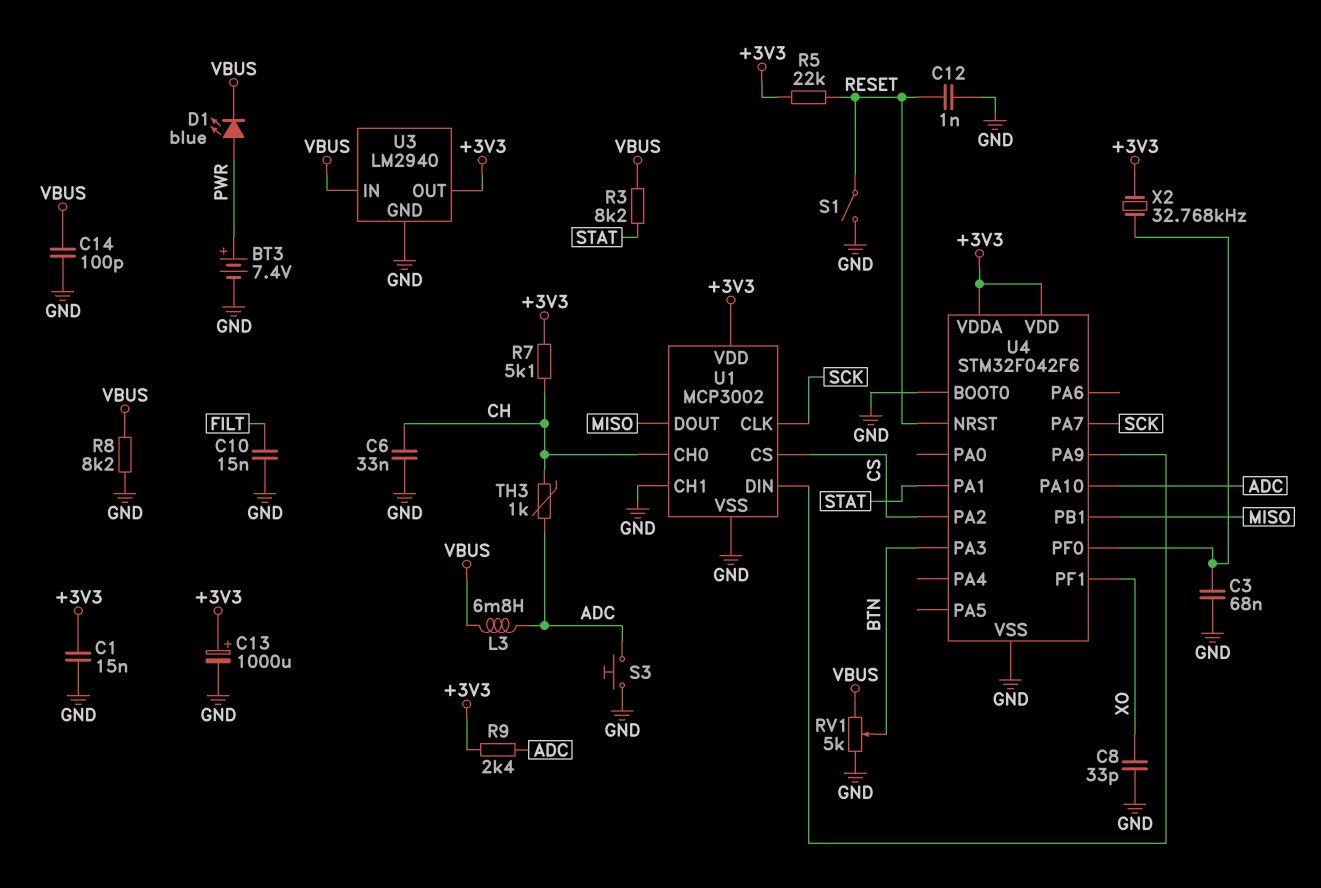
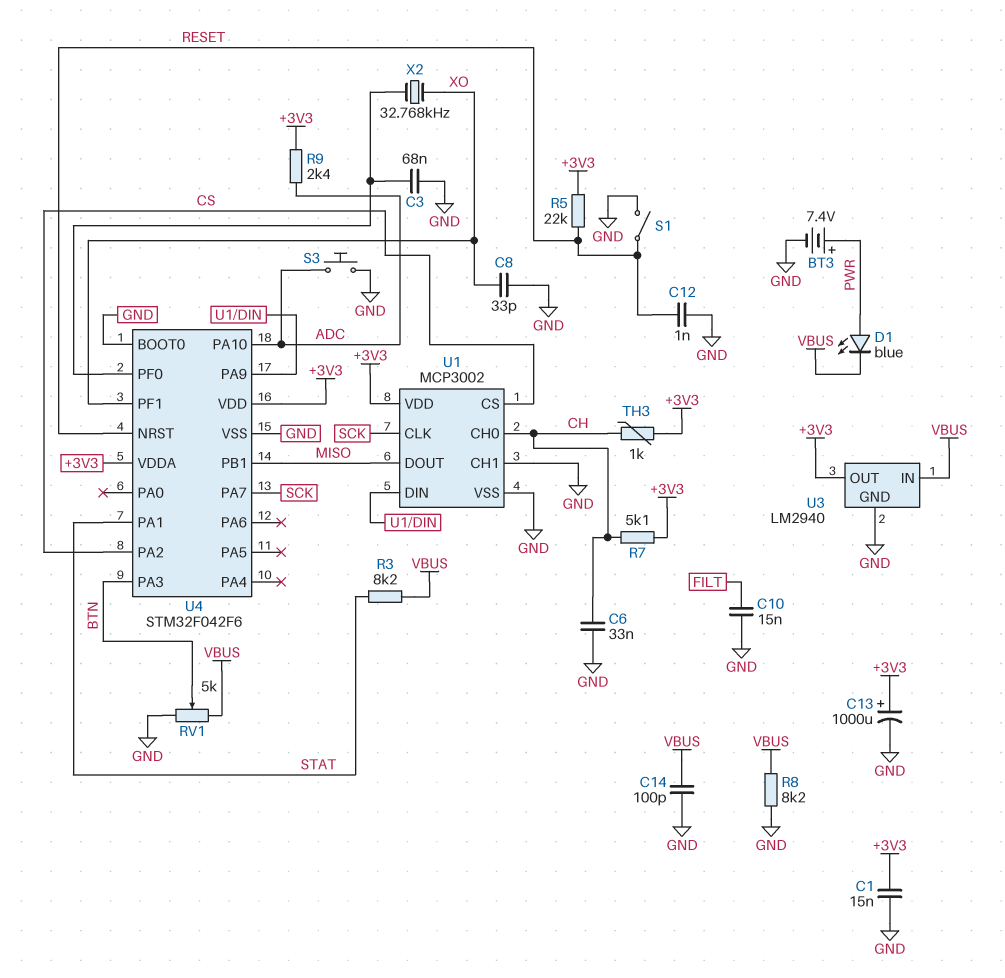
L3: 6.8mH (ADC, VBUS) -> none
TH3: 1k (ADC, CH) -> 1k (+3V3, CH)
X2: 32.768kHz (+3V3, U4/PF0) -> 32.768kHz (U4/PF0, XO)

